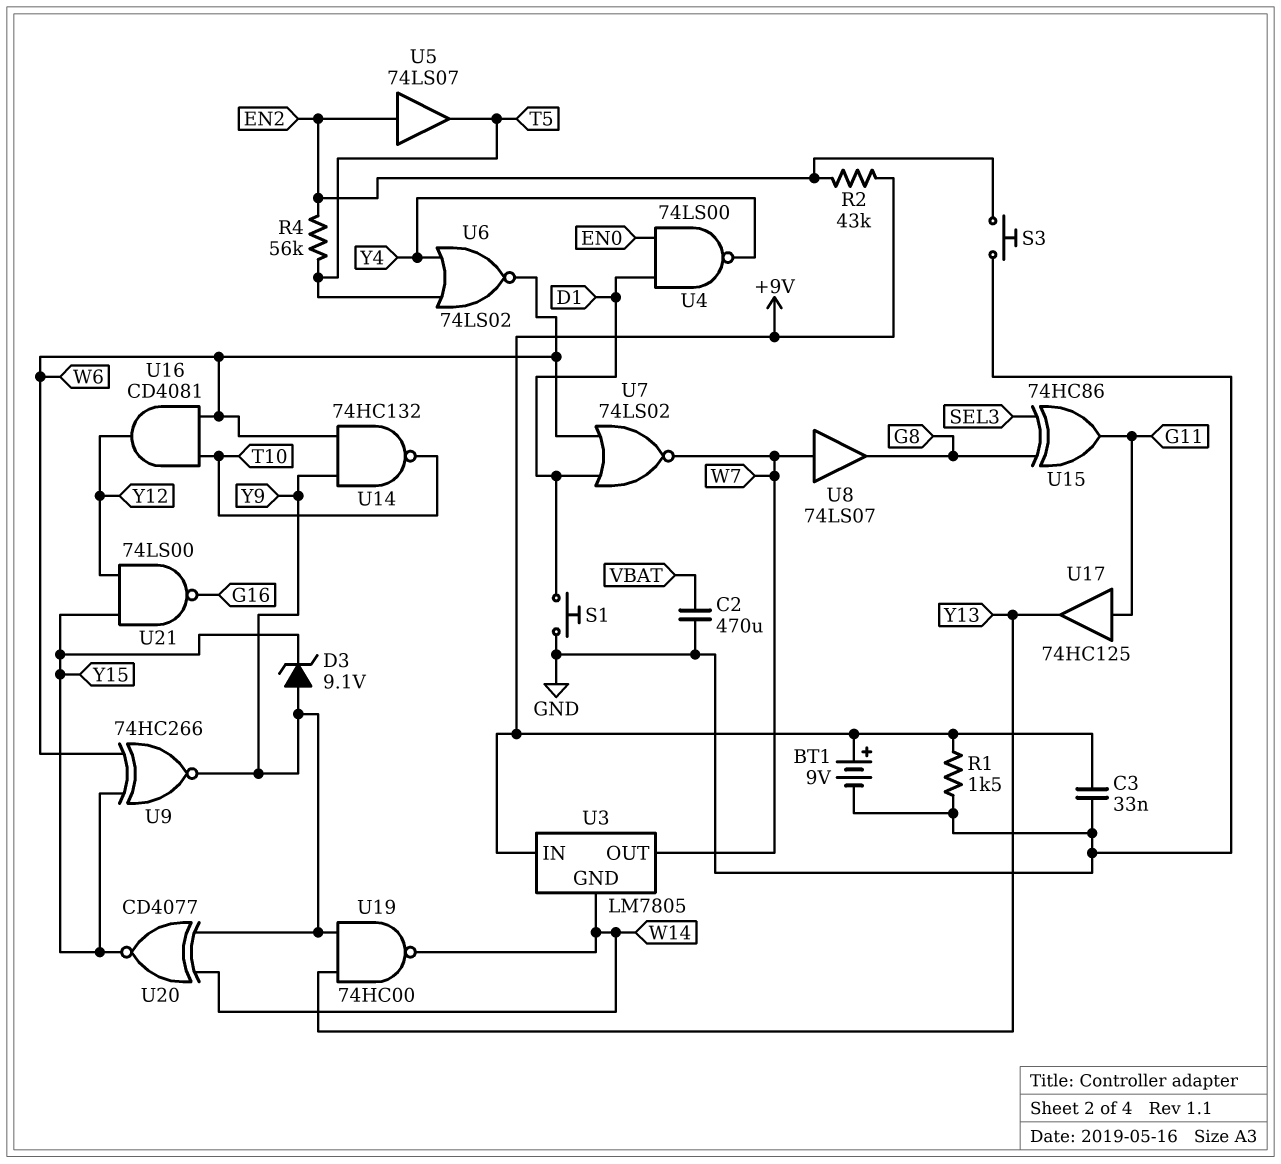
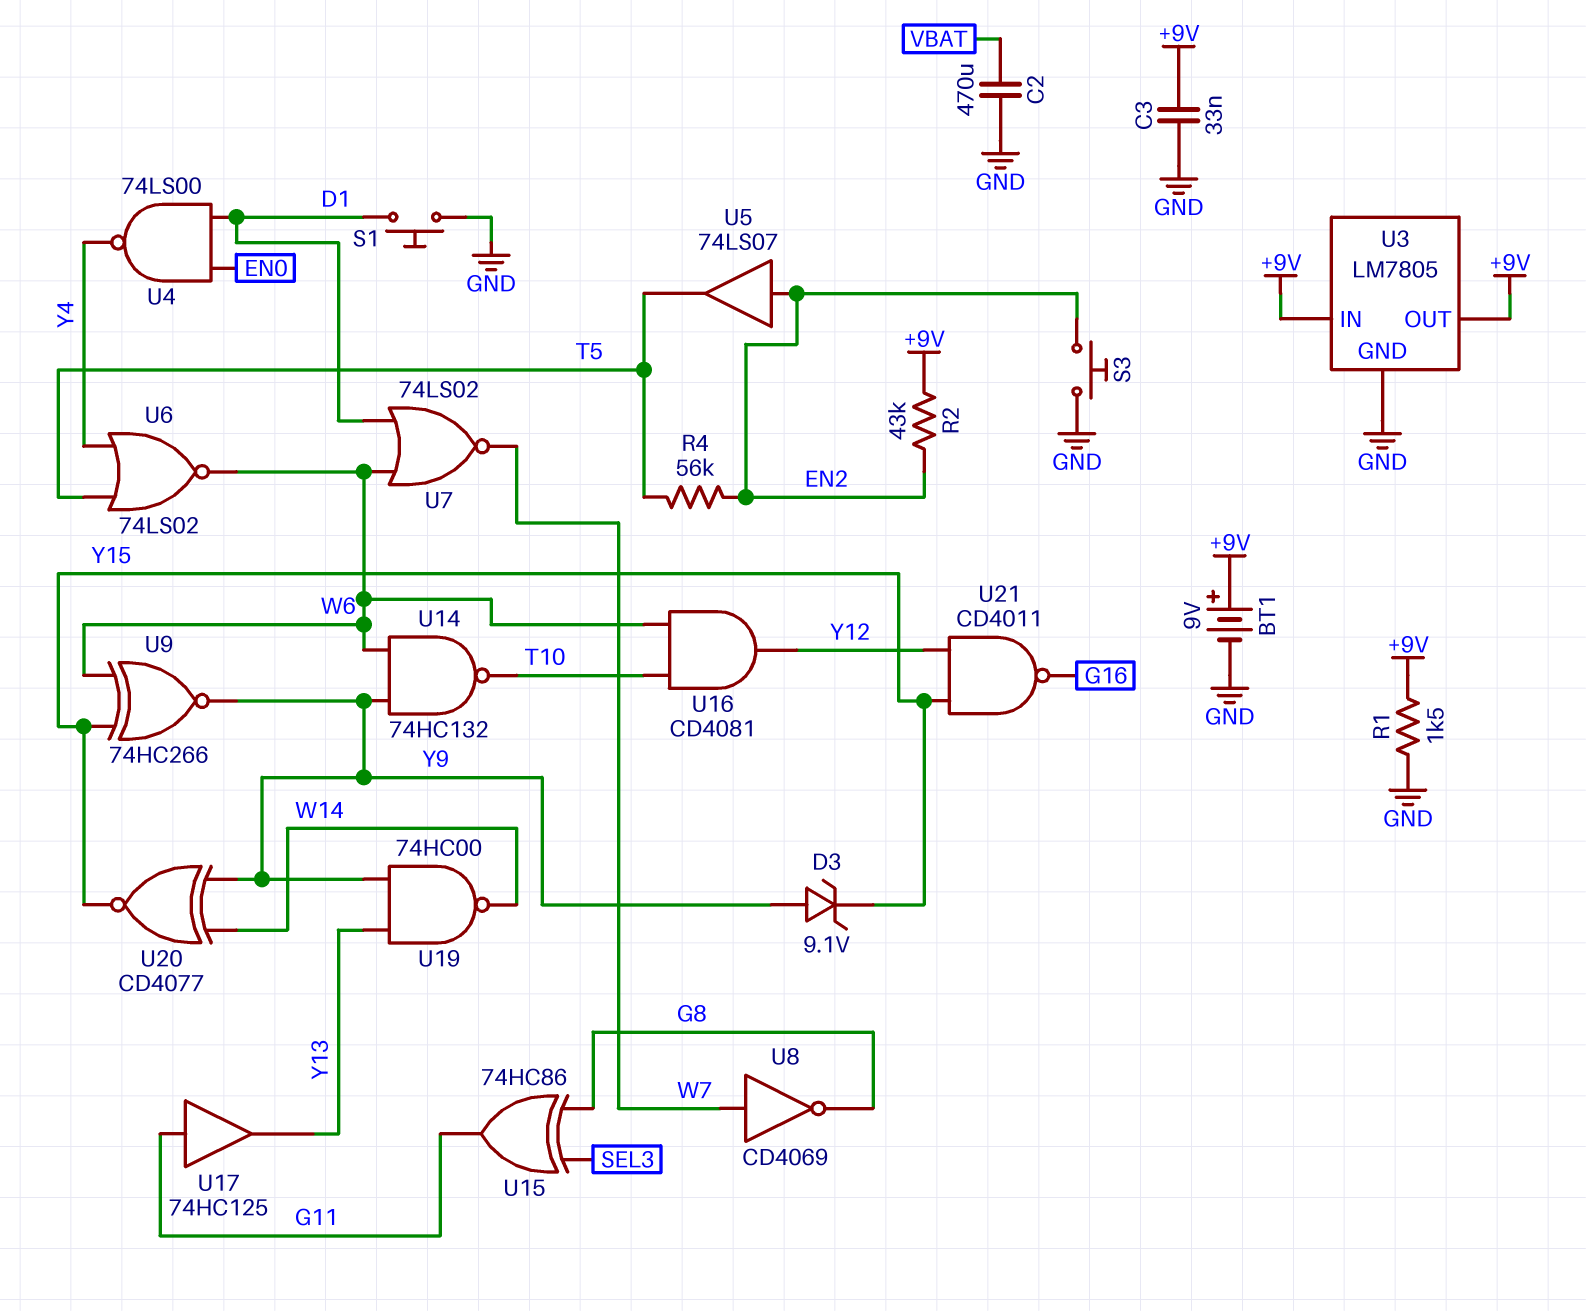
U3 pin GND: W14 -> GND
U3 pin OUT: W7 -> +9V
U8: buffer 74LS07 (in W7, out G8) -> NOT CD4069 (in W7, out G8)
U21: NAND 74LS00 (in Y12, in Y15, out G16) -> NAND CD4011 (in Y12, in Y15, out G16)

